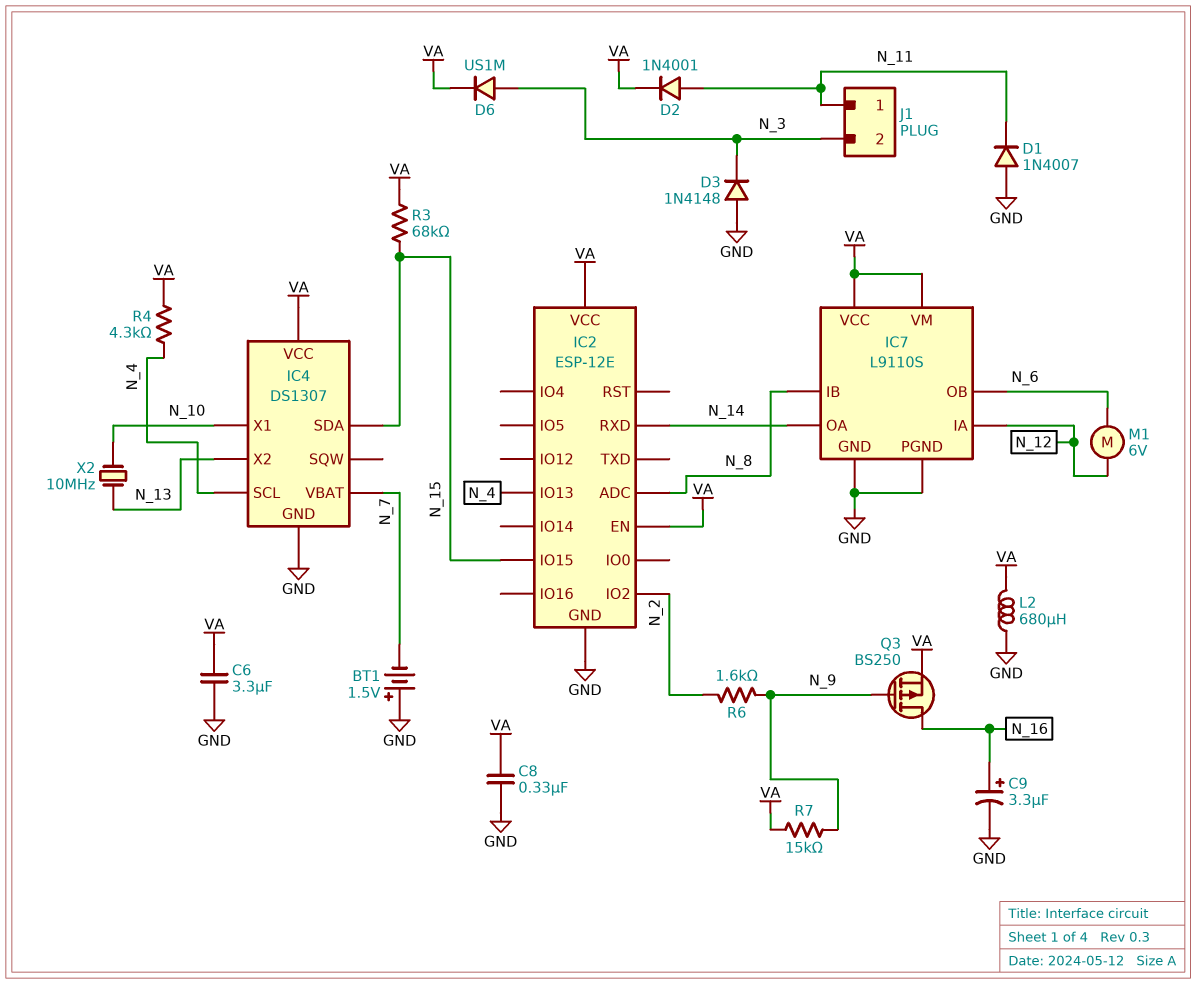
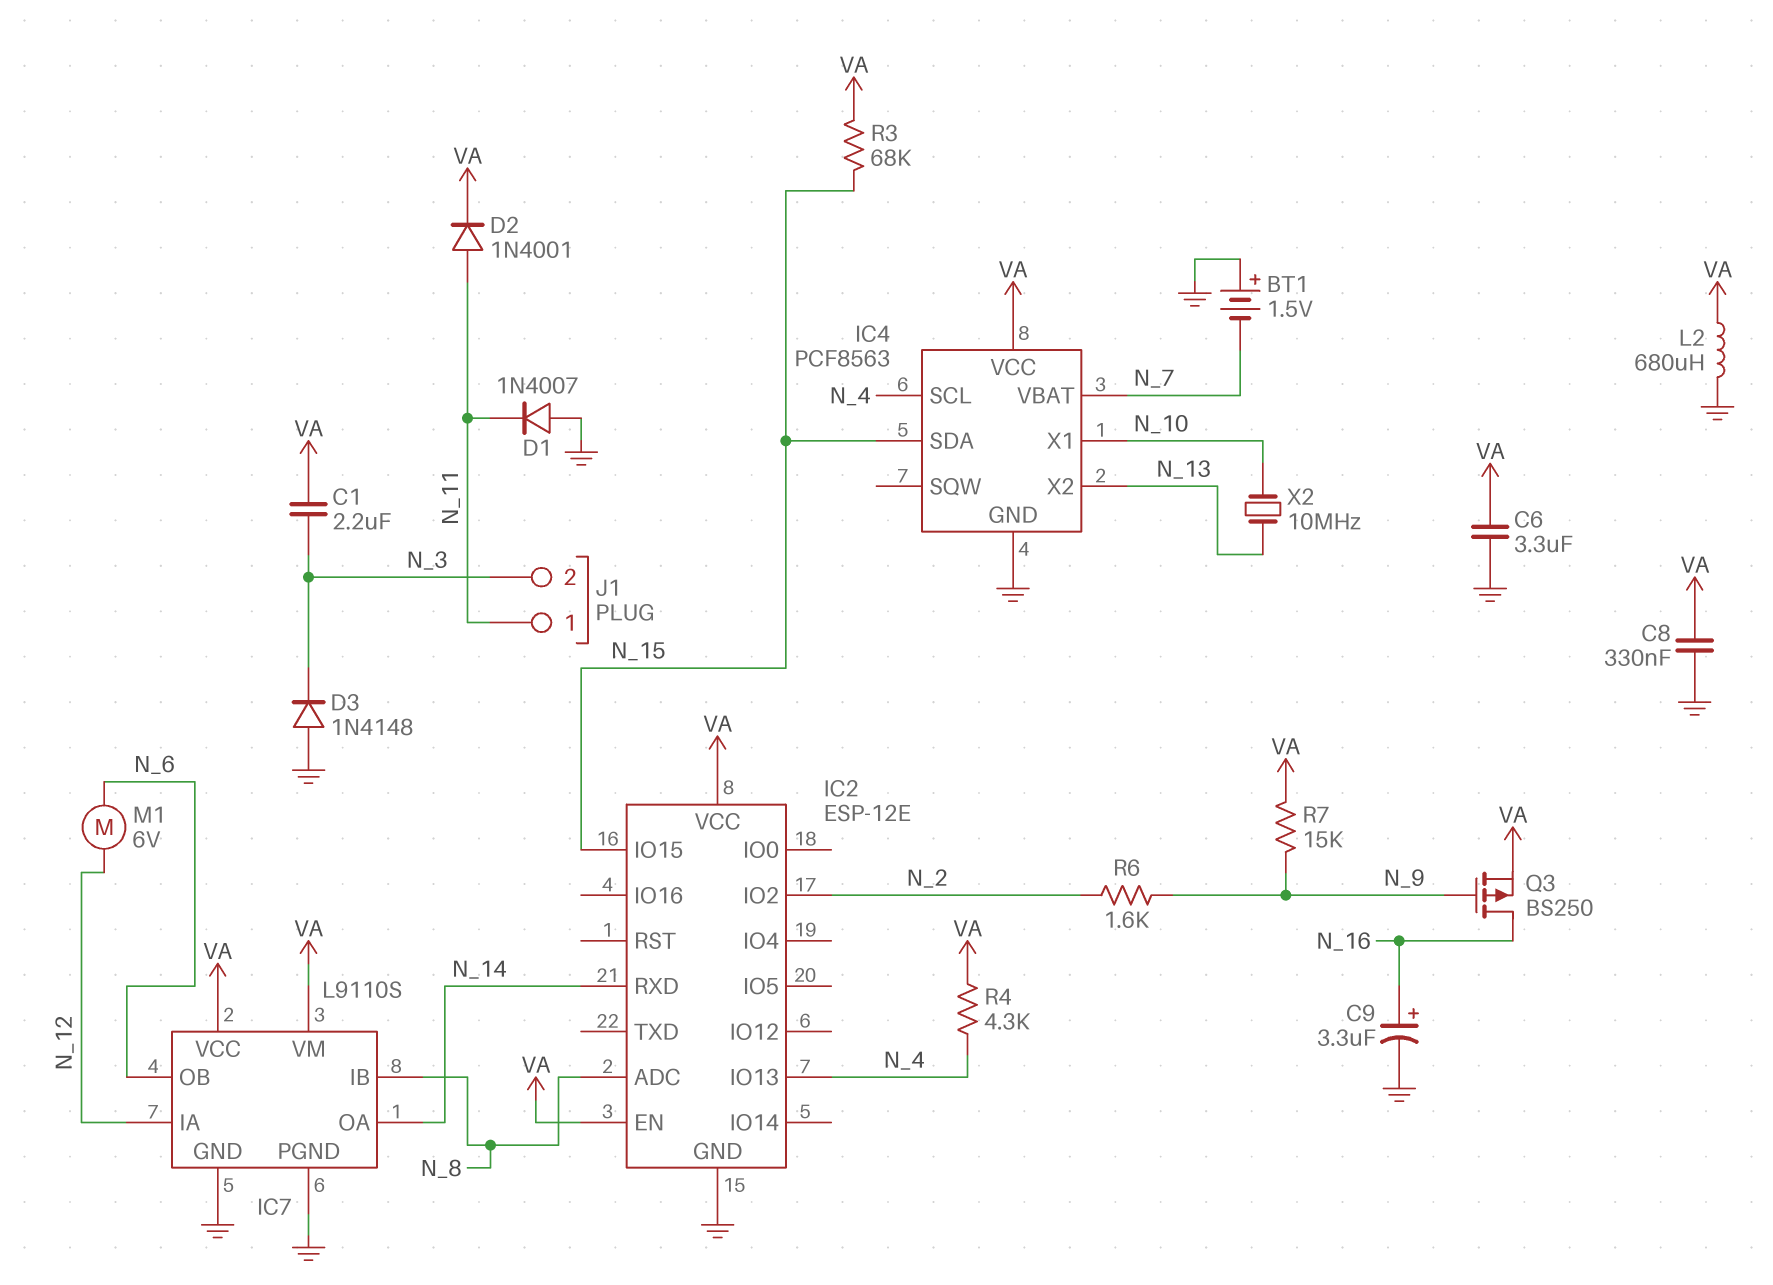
C1: none -> 2.2uF (N_3, VA)
D6: diode US1M (A N_3, K VA) -> none
IC4: DS1307 -> PCF8563

